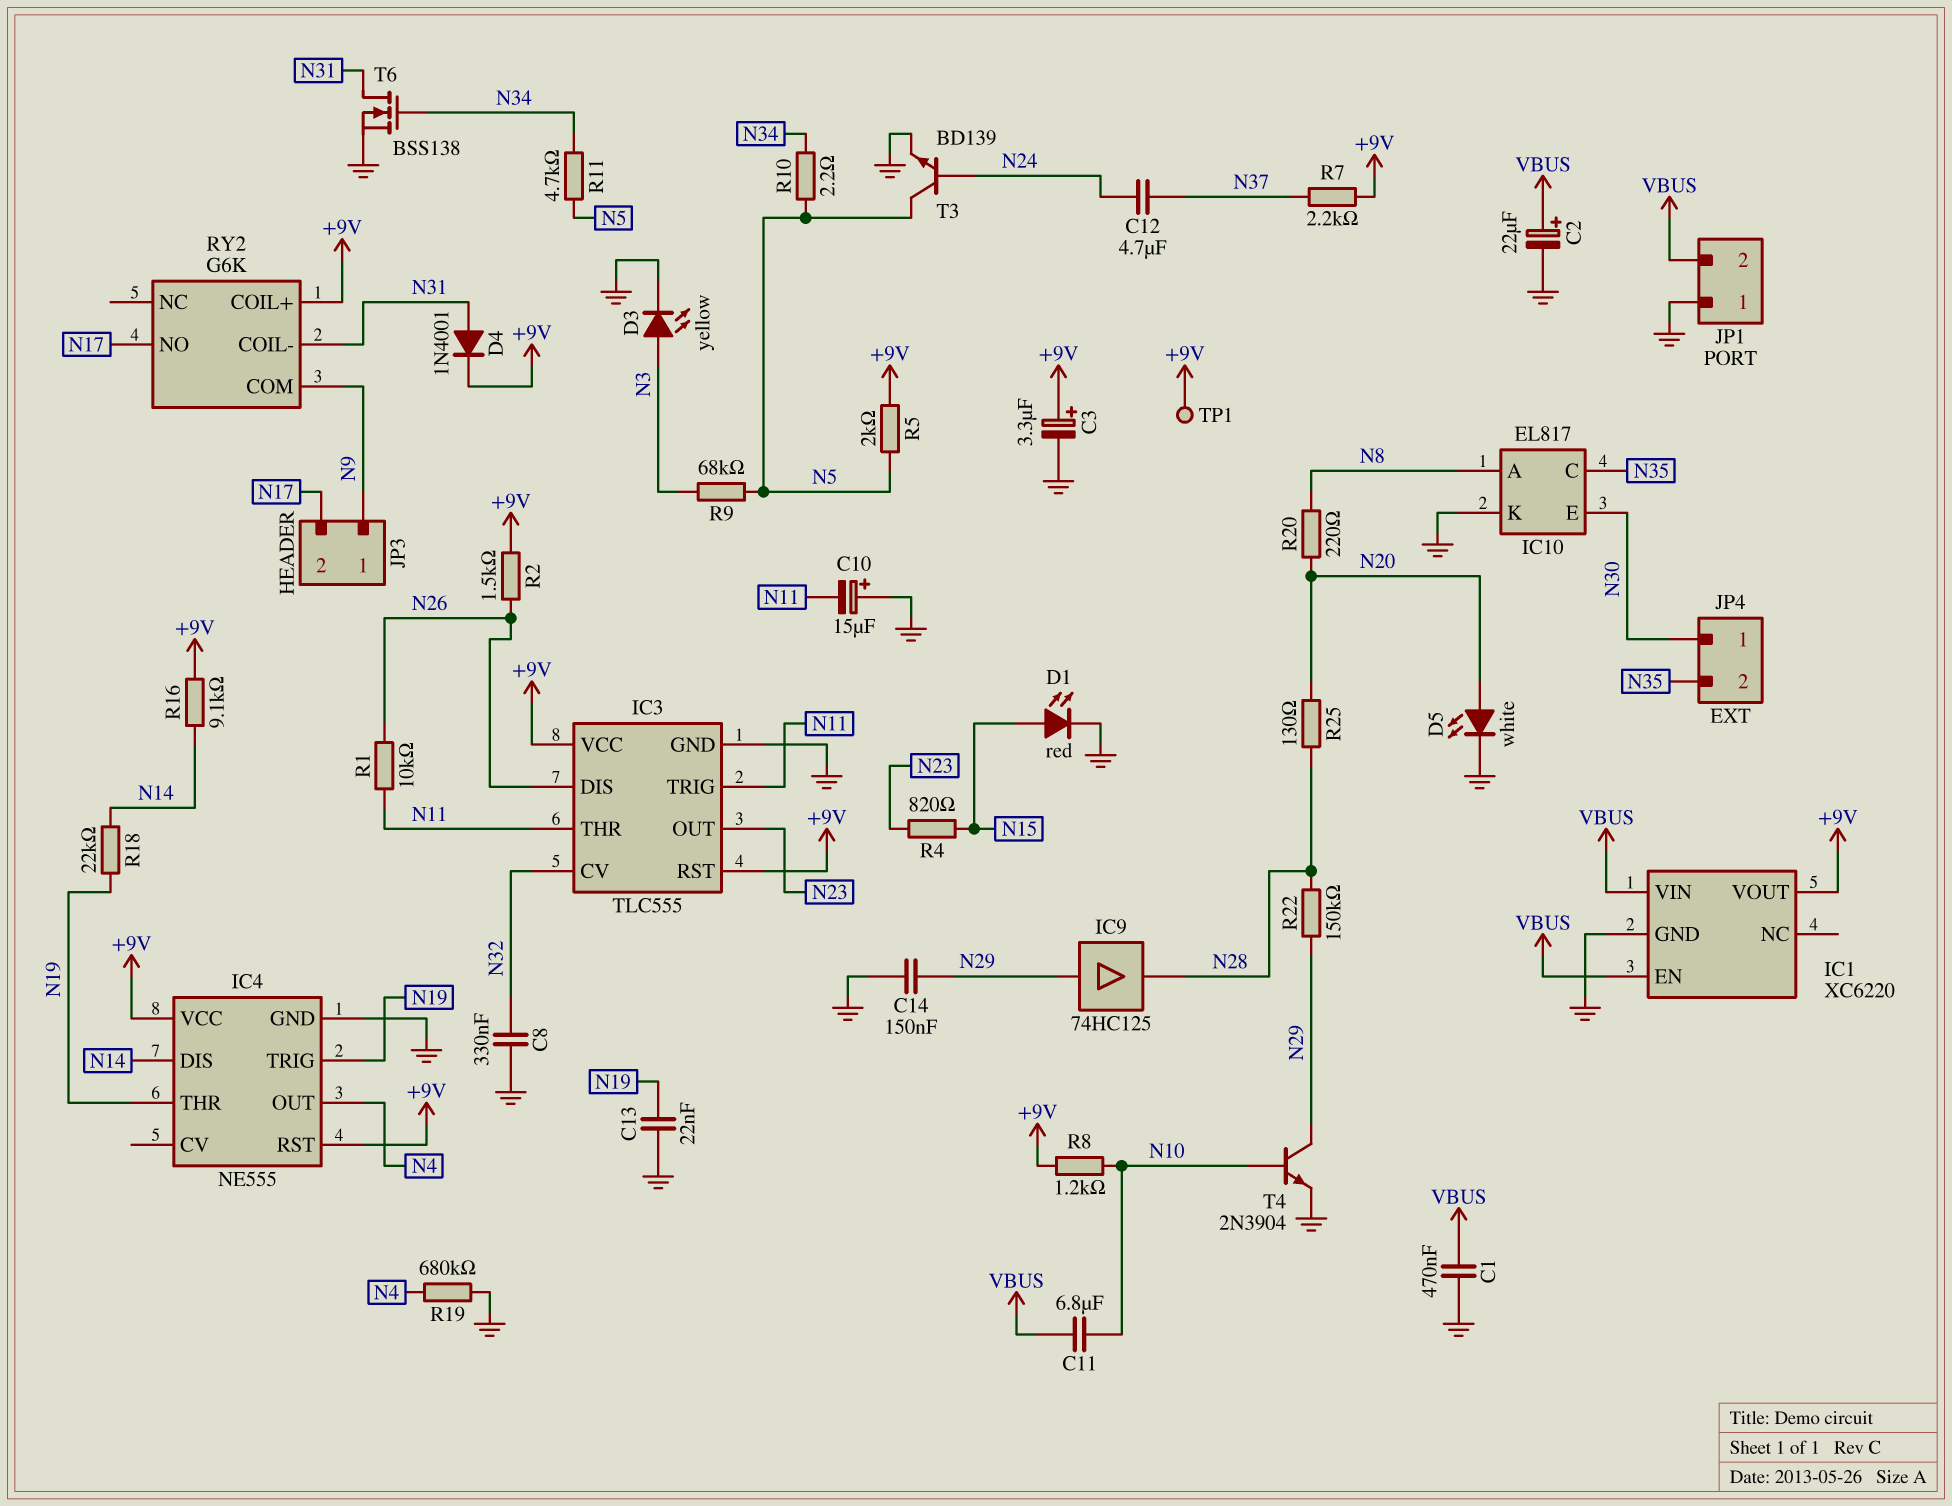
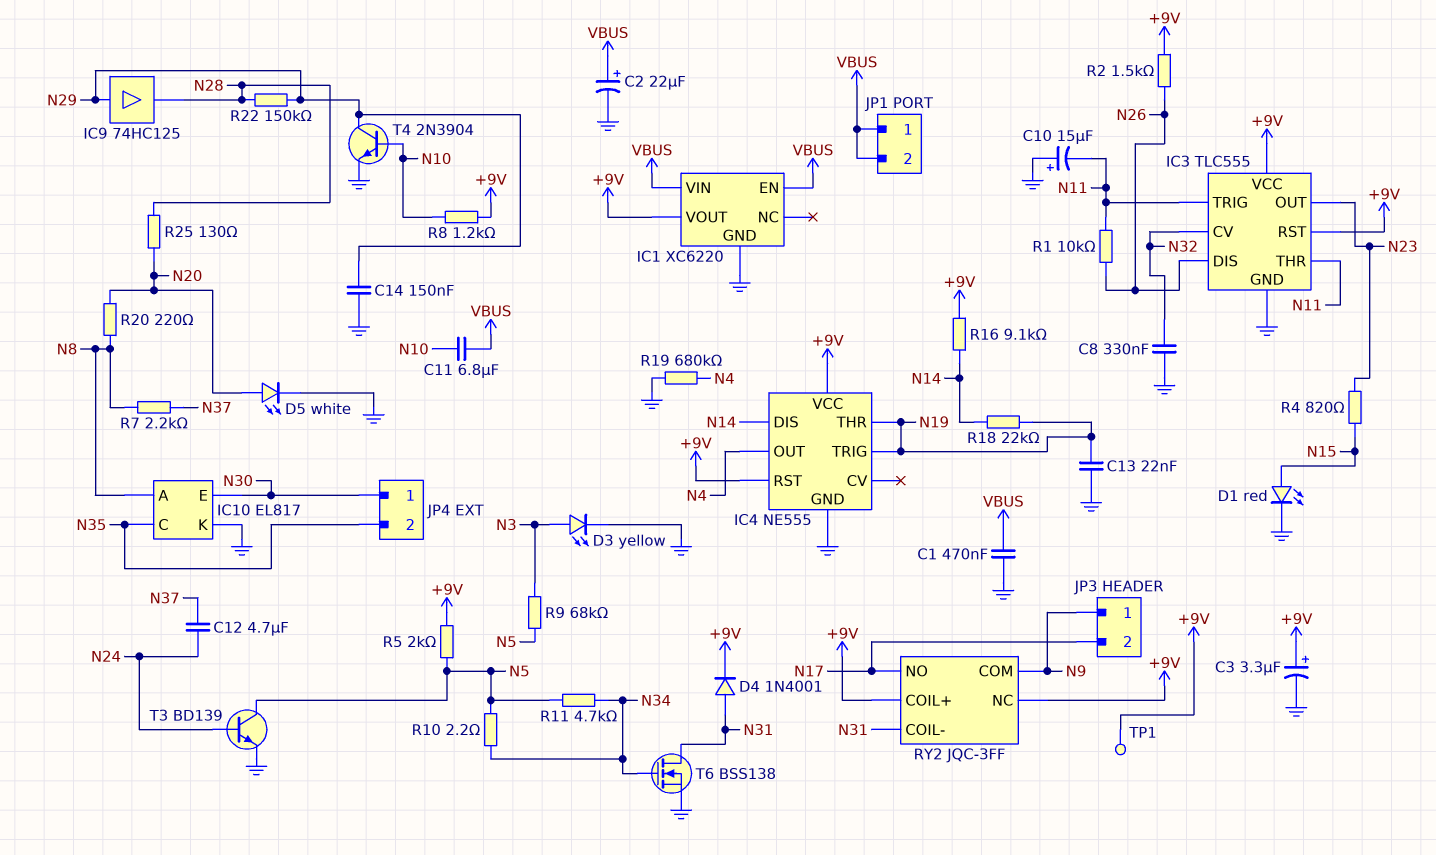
JP1 pin 1: GND -> VBUS
R7: 2.2k (+9V, N37) -> 2.2k (N8, N37)
RY2: G6K -> JQC-3FF
RY2 pin NC: none -> +9V

